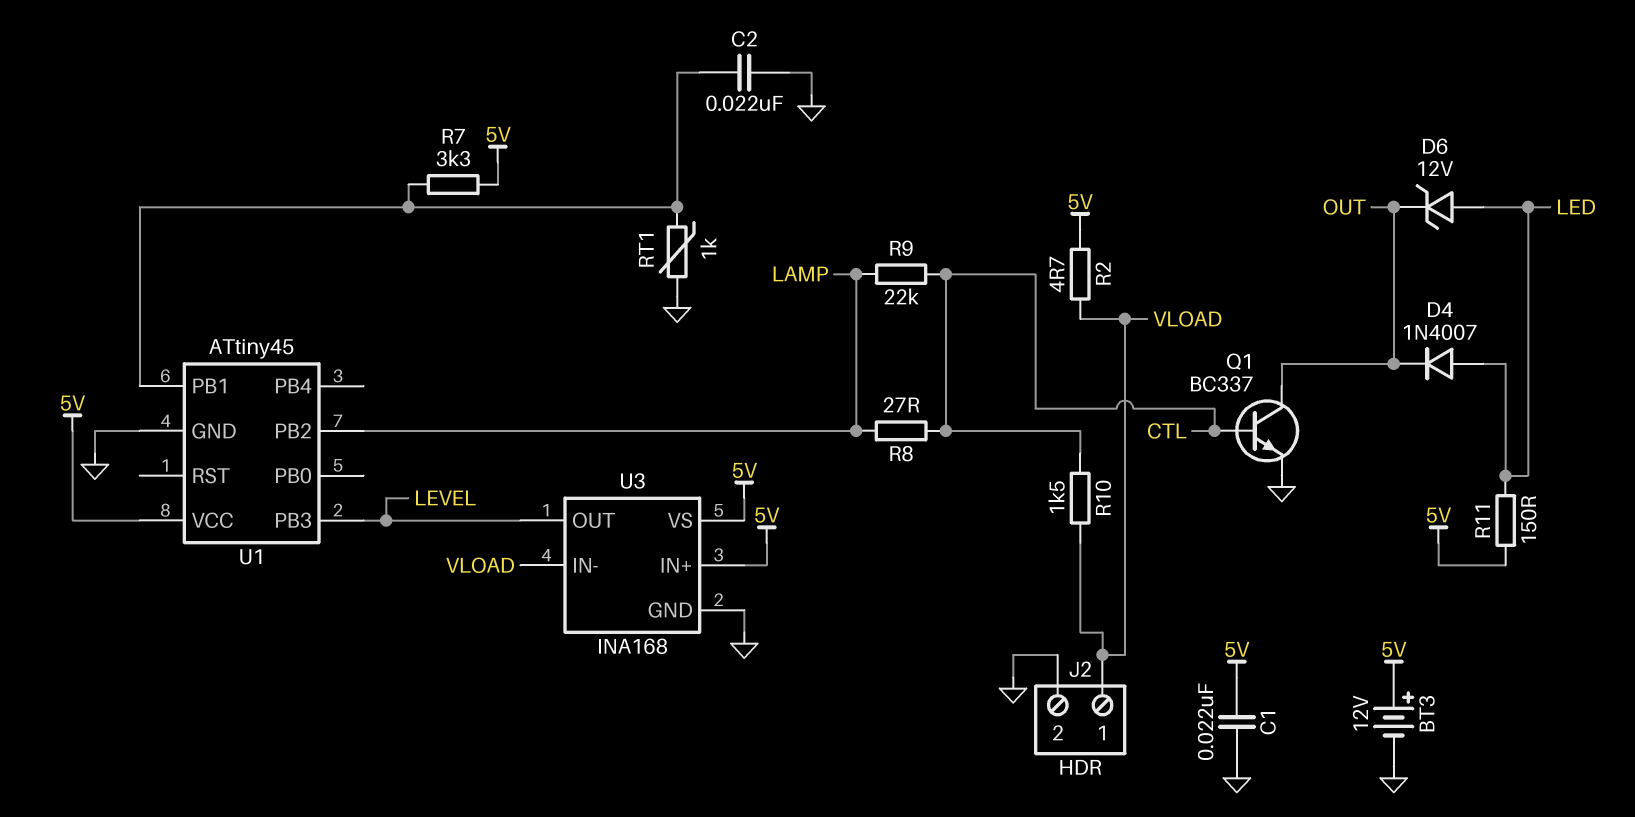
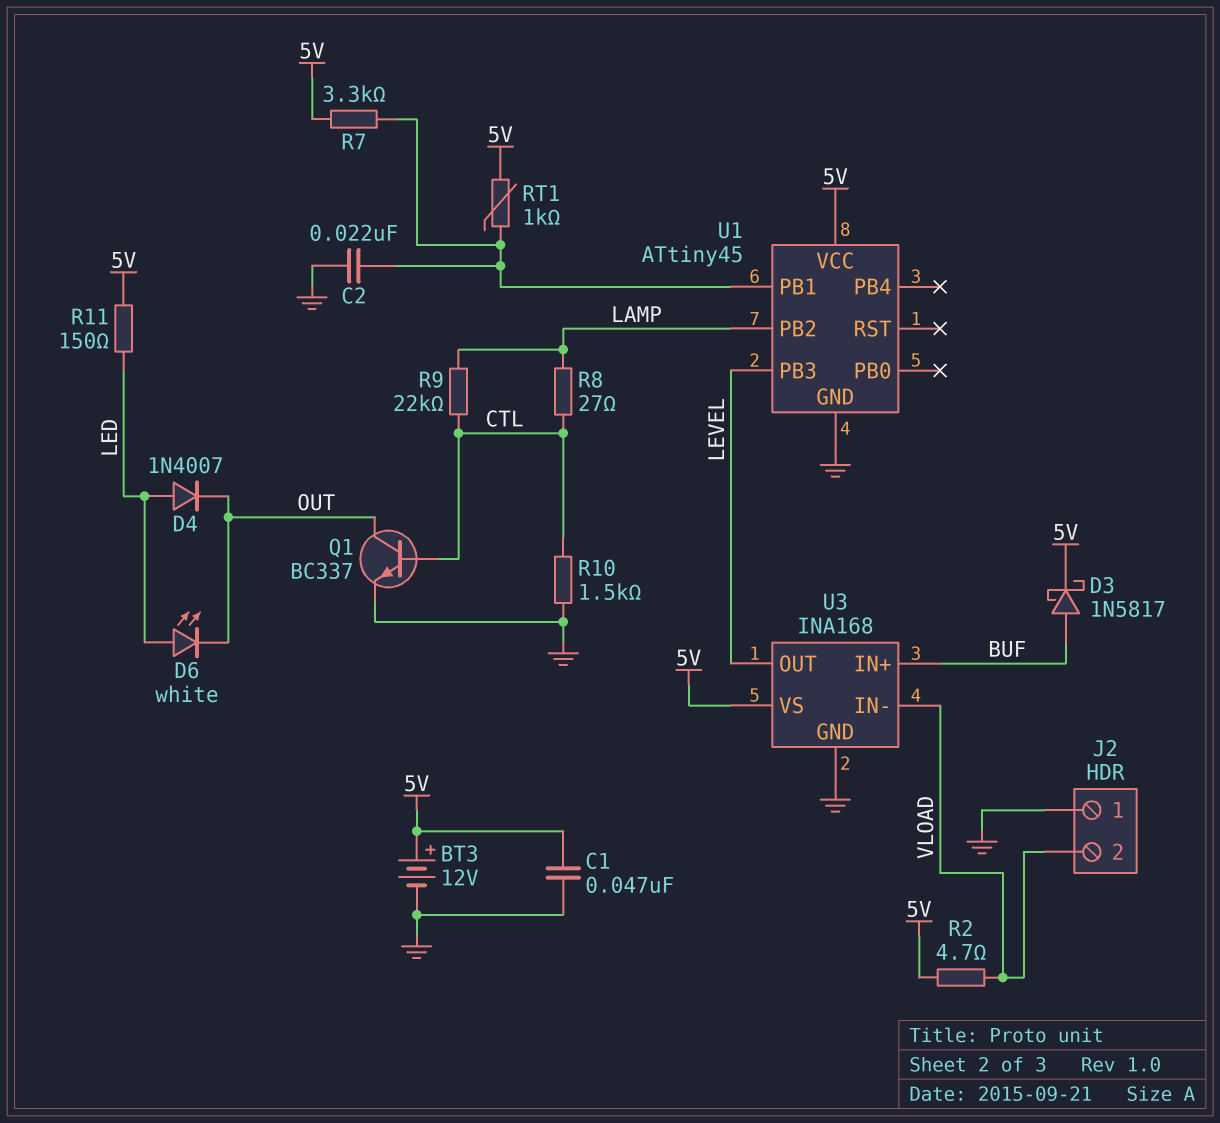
C1: 22nF (5V, GND) -> 47nF (5V, GND)
D3: none -> schottky 1N5817 (A BUF, K 5V)
D6: zener 12V (A LED, K OUT) -> LED white (A LED, K OUT)
J2 pin 1: VLOAD -> GND
J2 pin 2: GND -> VLOAD
R10: 1.5k (CTL, VLOAD) -> 1.5k (CTL, GND)
RT1: 1k (GND, U1/PB1) -> 1k (5V, U1/PB1)
U3 pin IN+: 5V -> BUF

